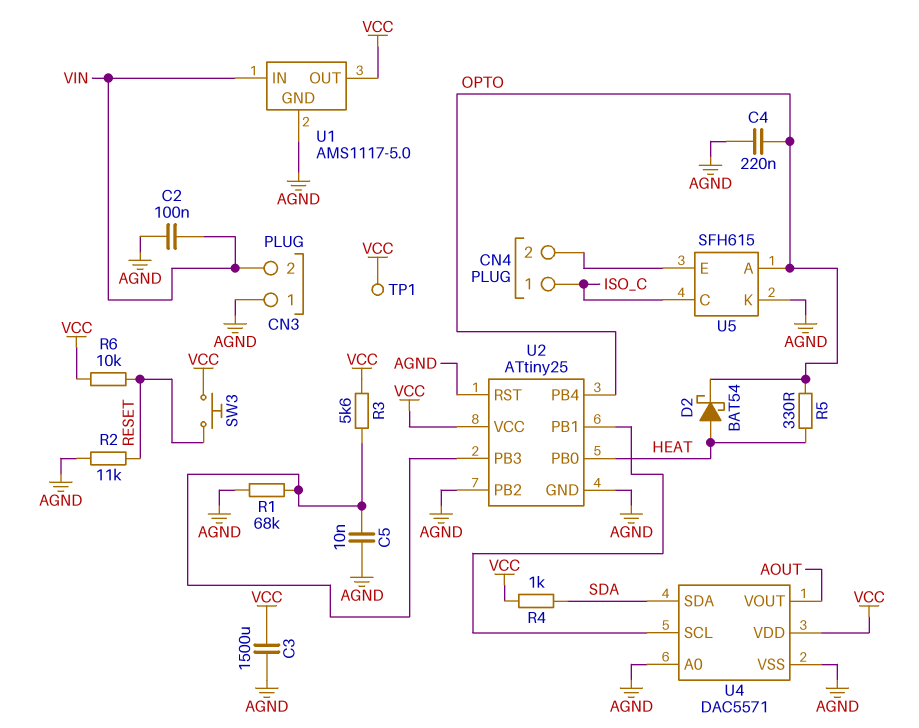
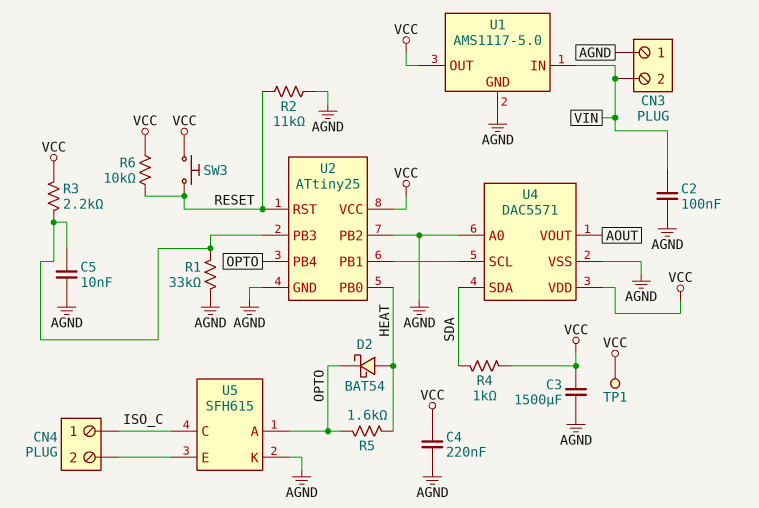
C4: 220nF (AGND, OPTO) -> 220nF (AGND, VCC)
R1: 68k (AGND, U2/PB3) -> 33k (AGND, U2/PB3)
R3: 5.6k (U2/PB3, VCC) -> 2.2k (U2/PB3, VCC)
R5: 330 (HEAT, OPTO) -> 1.6k (HEAT, OPTO)
U2 pin RST: AGND -> RESET

